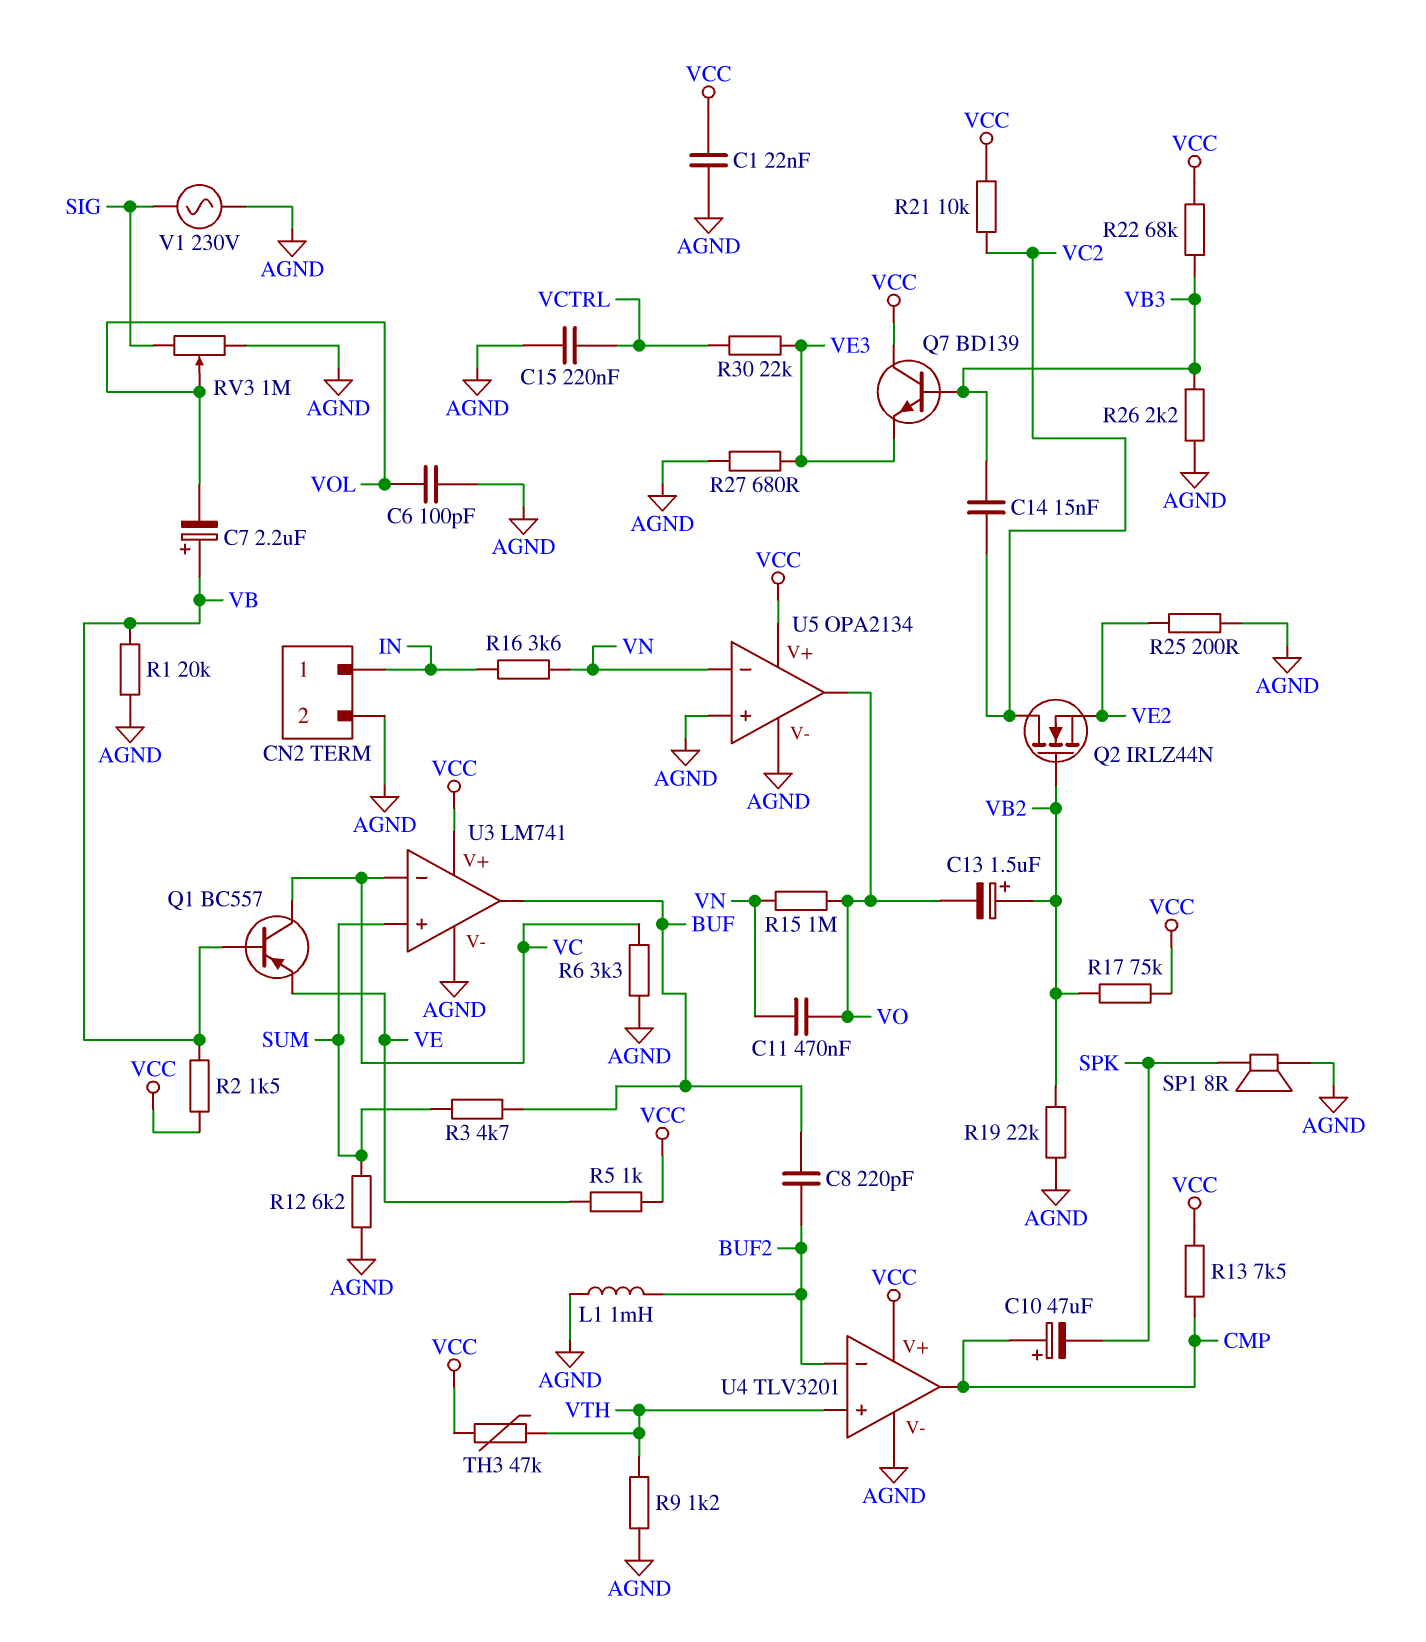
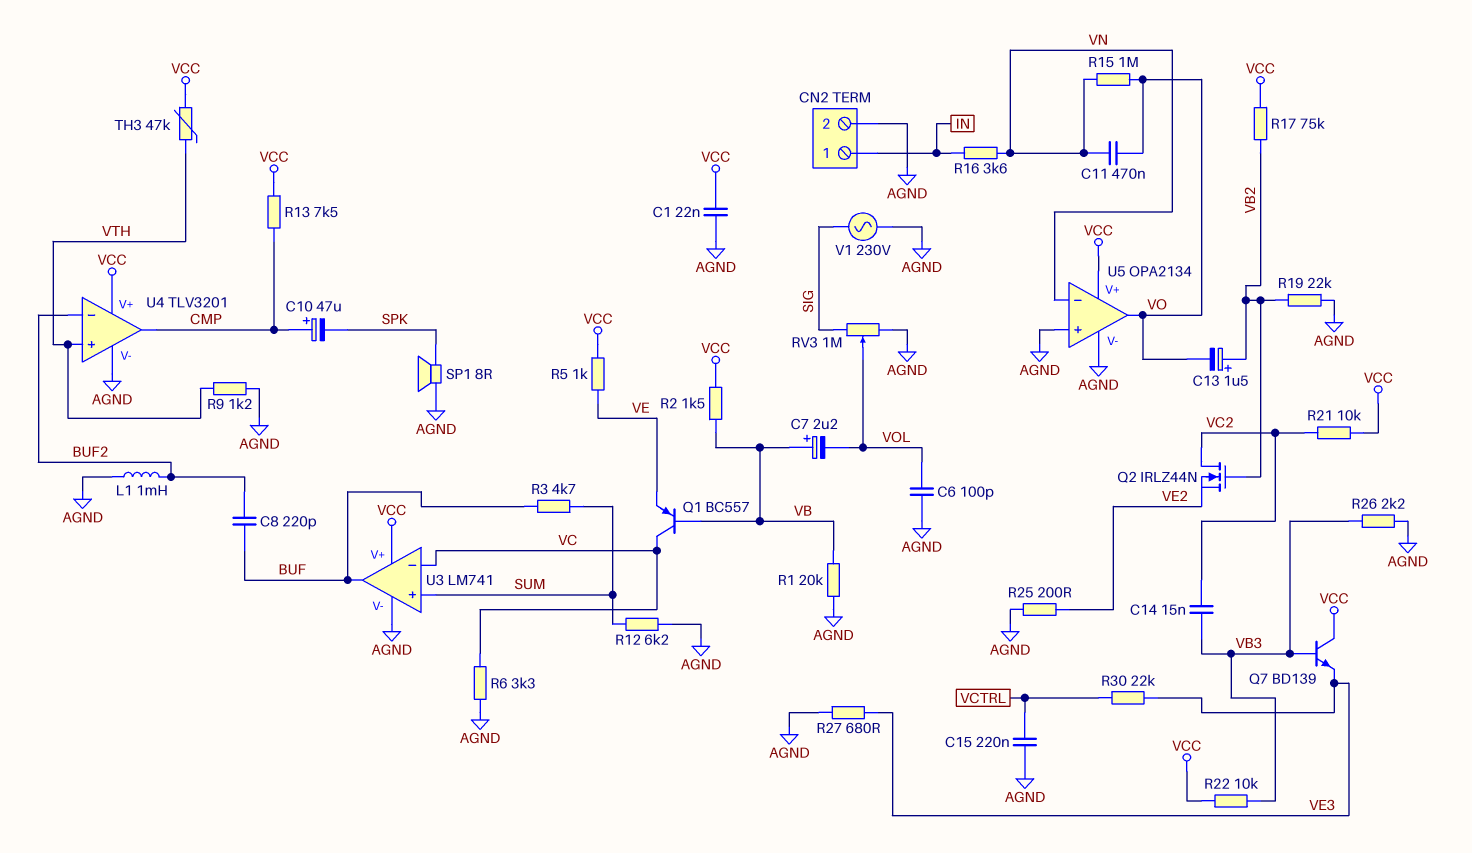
R22: 68k (VB3, VCC) -> 10k (VB3, VCC)

